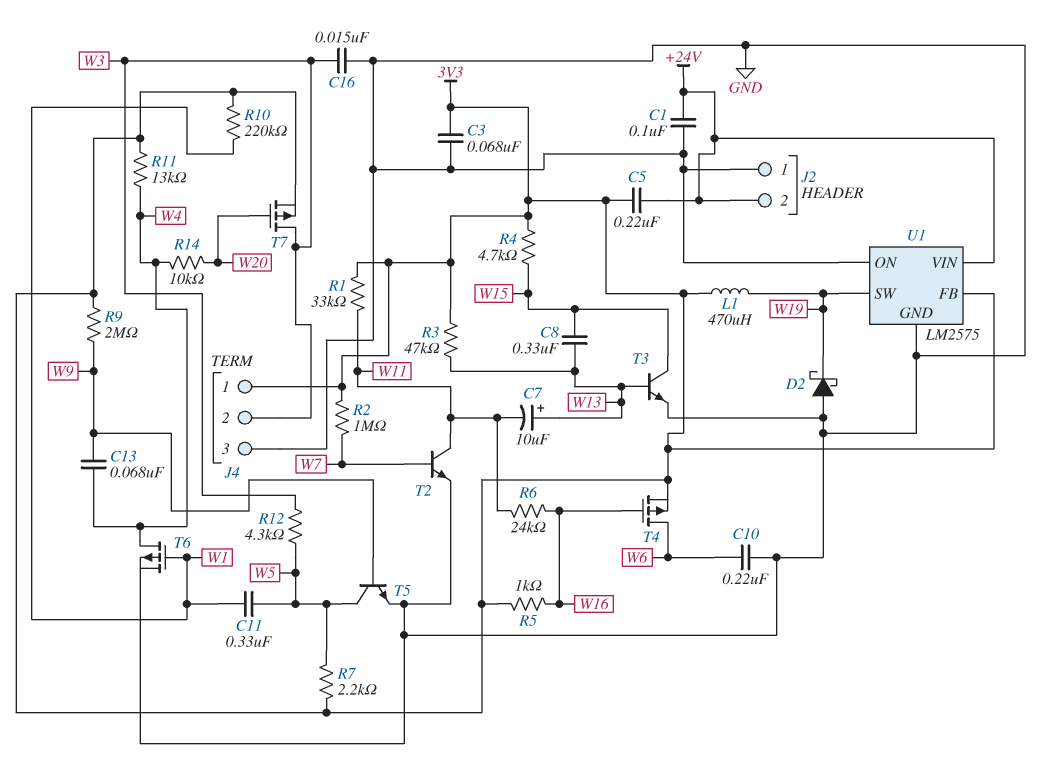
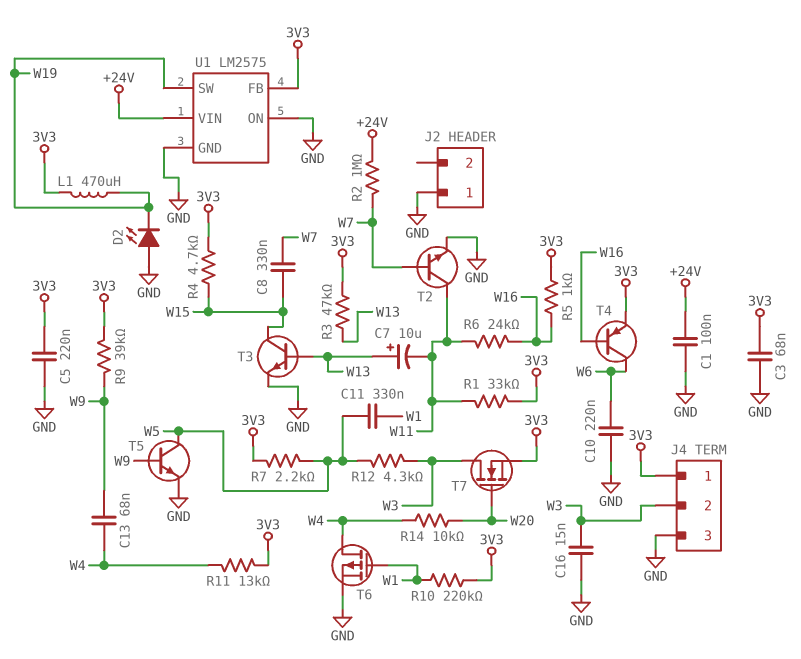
C5: 220nF (+24V, 3V3) -> 220nF (3V3, GND)
C8: 330nF (W13, W15) -> 330nF (W7, W15)
D2: schottky (A GND, K W19) -> LED (A GND, K W19)
J2 pin 2: +24V -> none
R2: 1M (3V3, W7) -> 1M (+24V, W7)
R9: 2M (3V3, W9) -> 39k (3V3, W9)
T4: PMOS (G W16, D W6, S 3V3) -> PNP (B W16, C W6, E 3V3)
T7: PMOS (G W20, D W3, S 3V3) -> NMOS (G W20, D W3, S 3V3)

